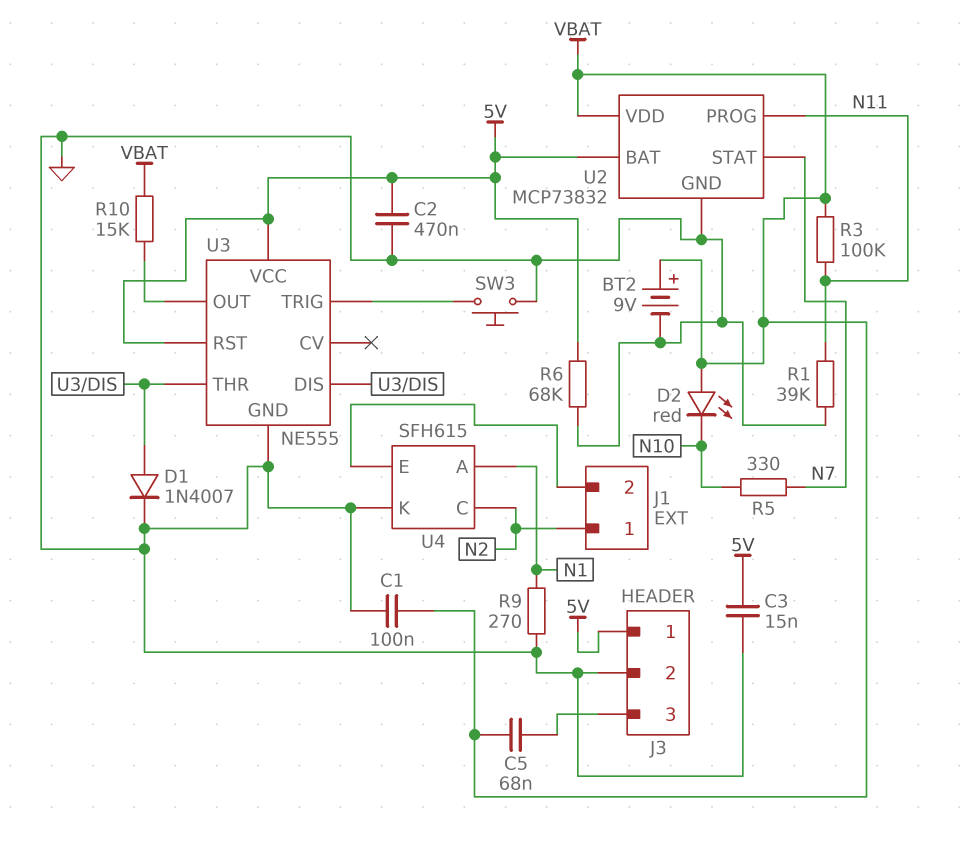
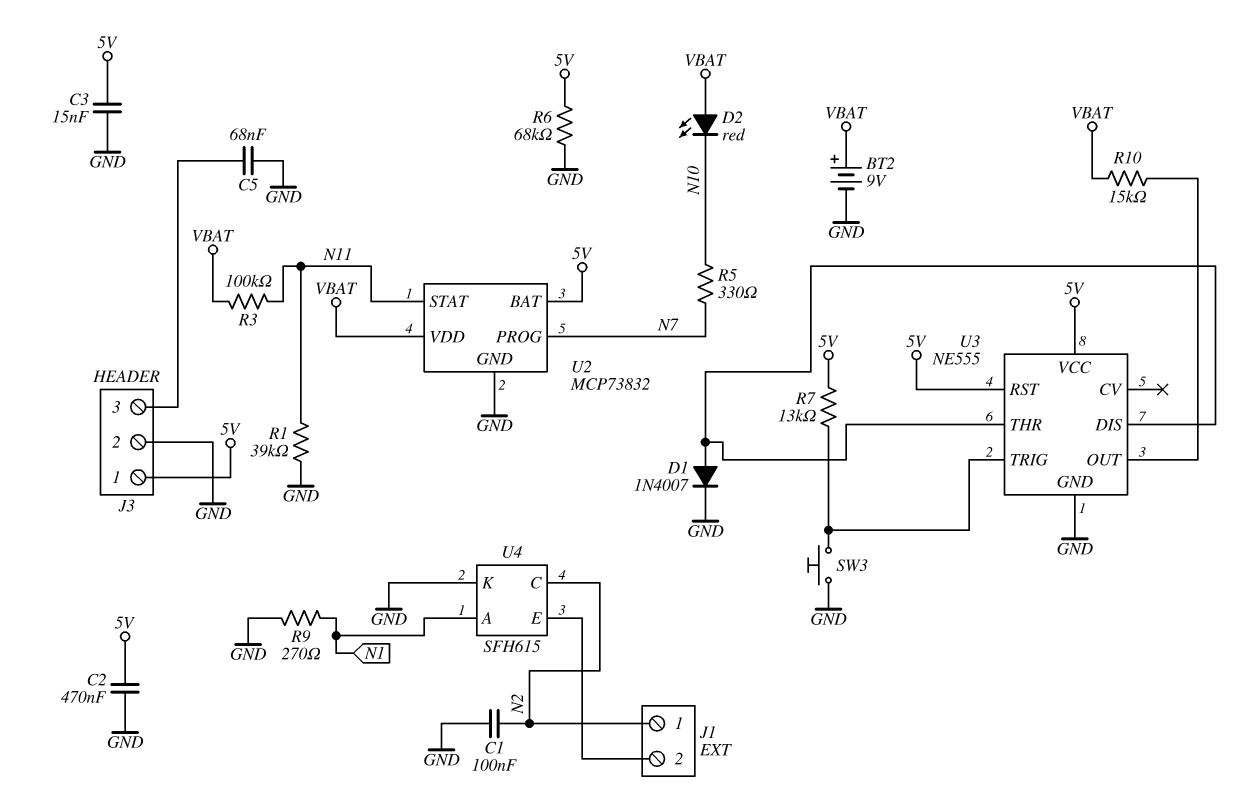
C1: 100nF (GND, VBAT) -> 100nF (GND, N2)
C5: 68nF (J3/3, VBAT) -> 68nF (GND, J3/3)
R7: none -> 13k (5V, U3/TRIG)
U2 pin PROG: N11 -> N7
U2 pin STAT: N7 -> N11

